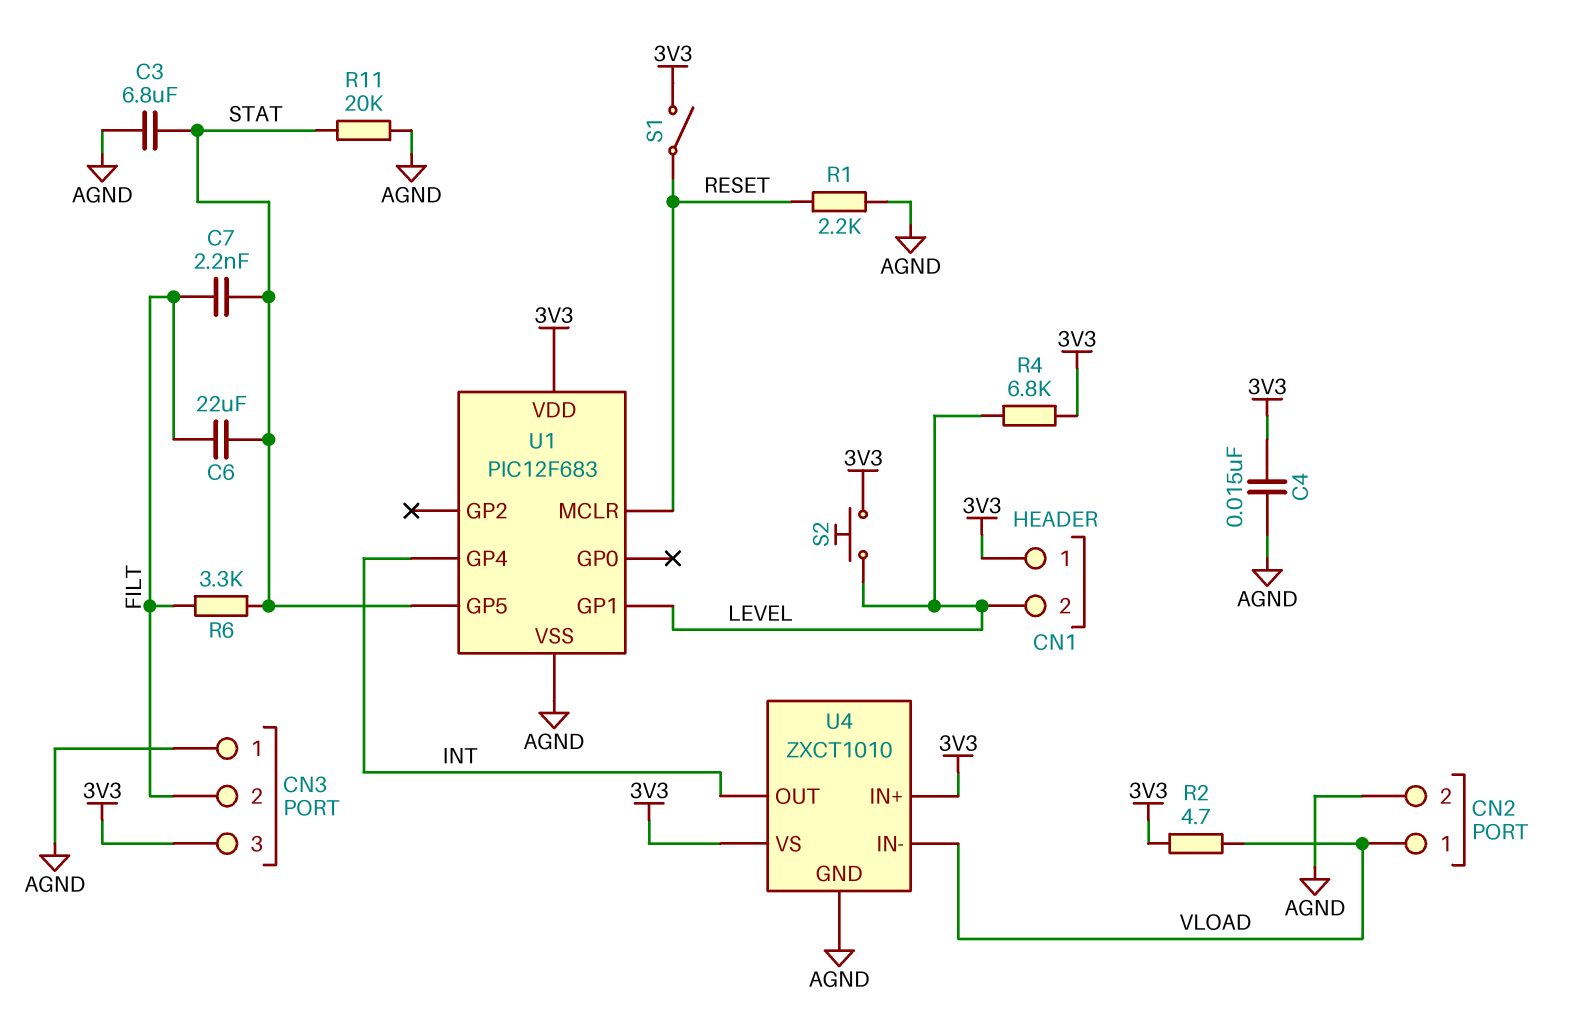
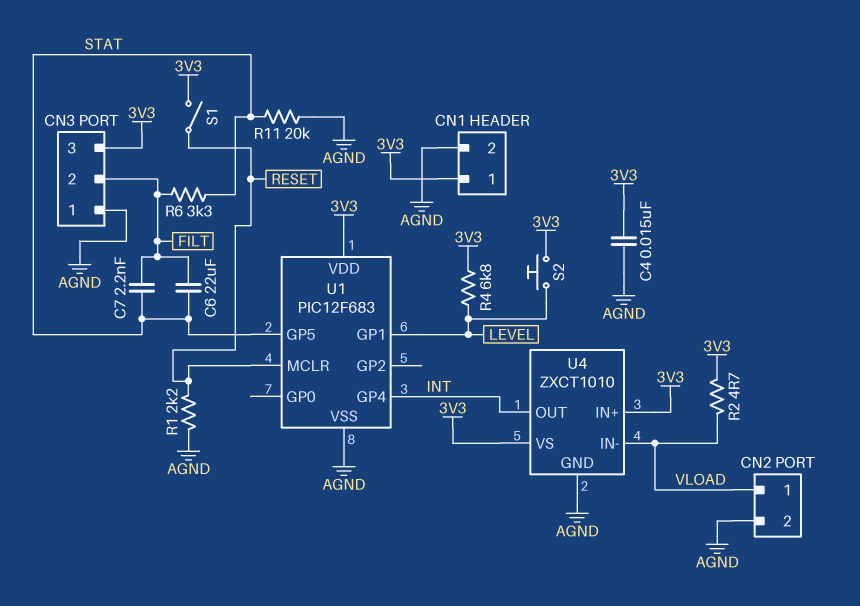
C3: 6.8uF (AGND, STAT) -> none
CN1 pin 2: LEVEL -> AGND

